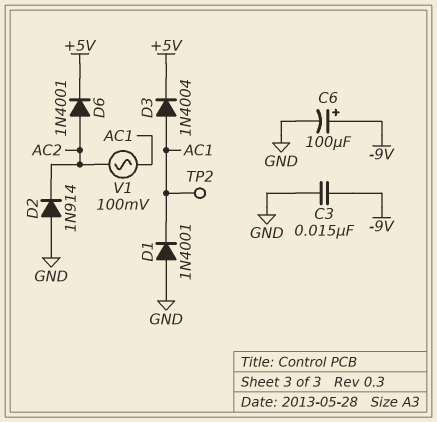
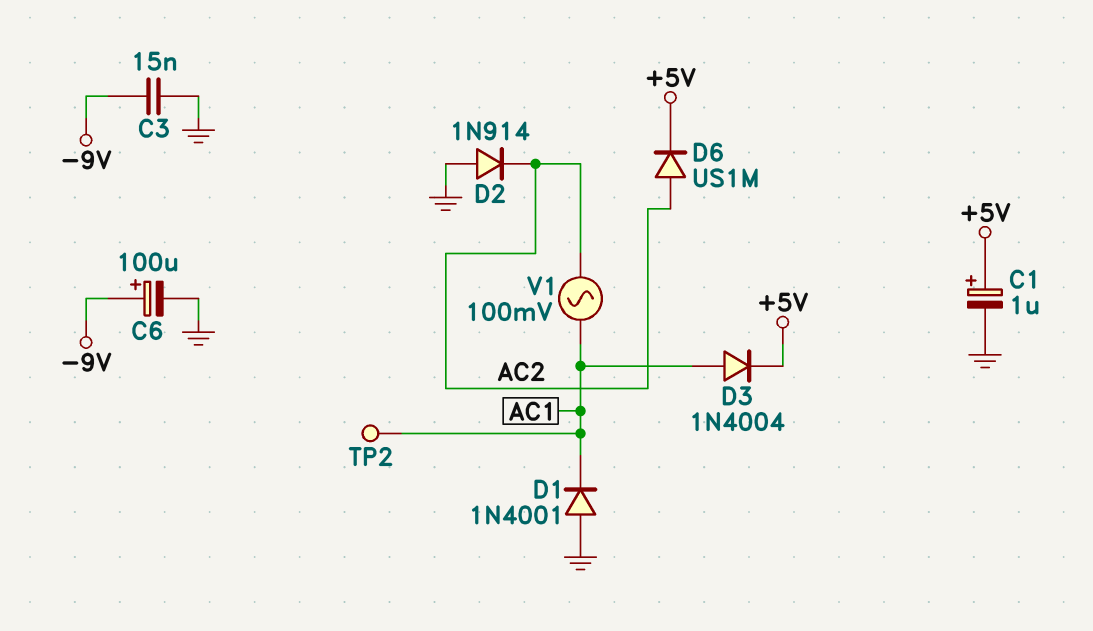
C1: none -> 1uF (plus +5V, minus GND)
D6: diode 1N4001 (A AC2, K +5V) -> diode US1M (A AC2, K +5V)

